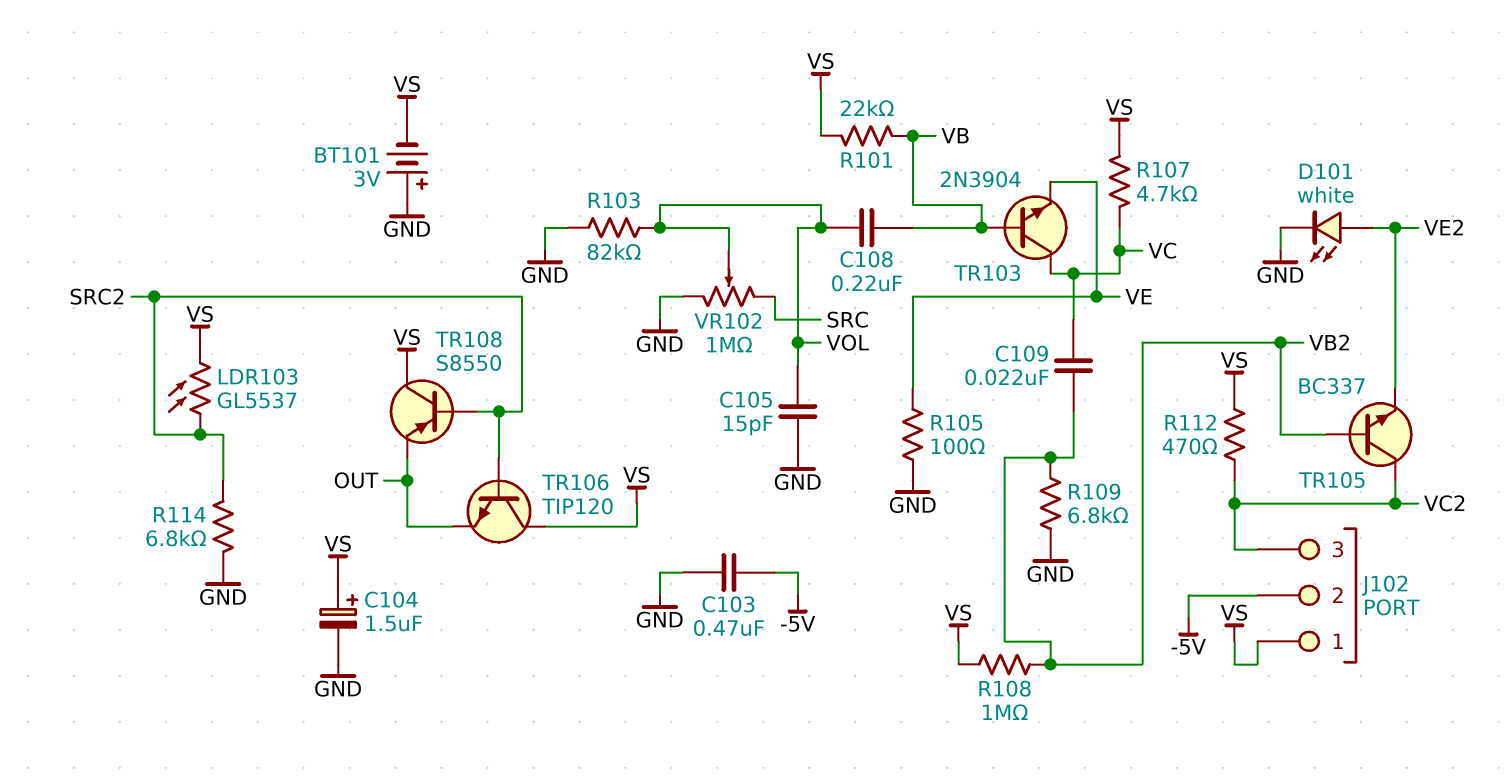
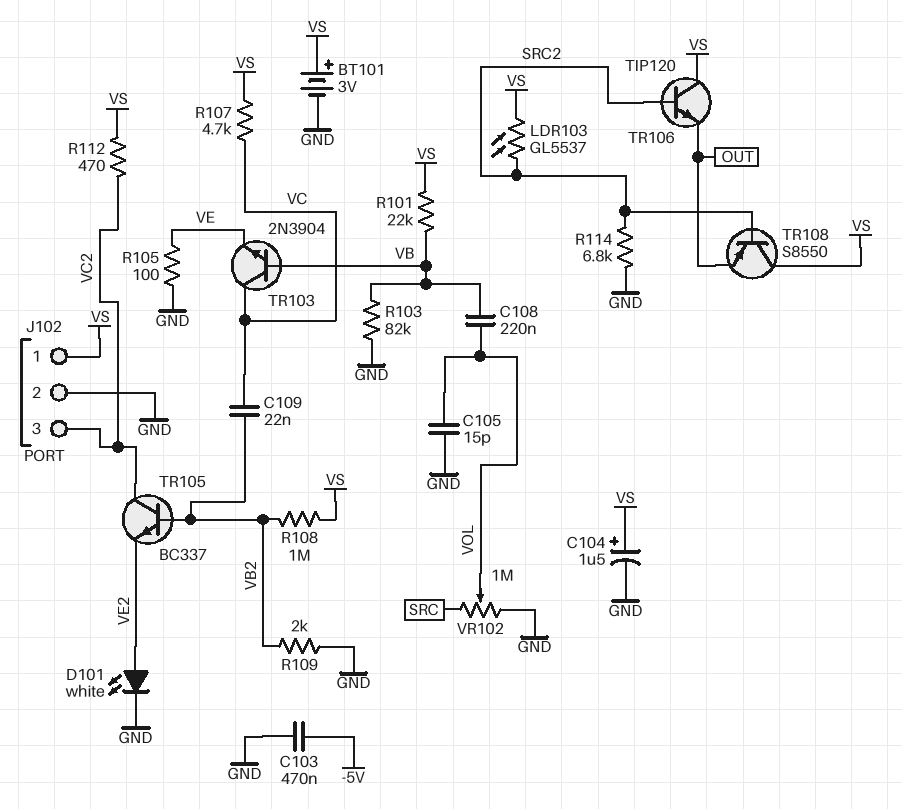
BT101: 3V (plus GND, minus VS) -> 3V (plus VS, minus GND)
J102 pin 2: -5V -> GND
R103: 82k (GND, VOL) -> 82k (GND, VB)
R109: 6.8k (GND, VB2) -> 2k (GND, VB2)

